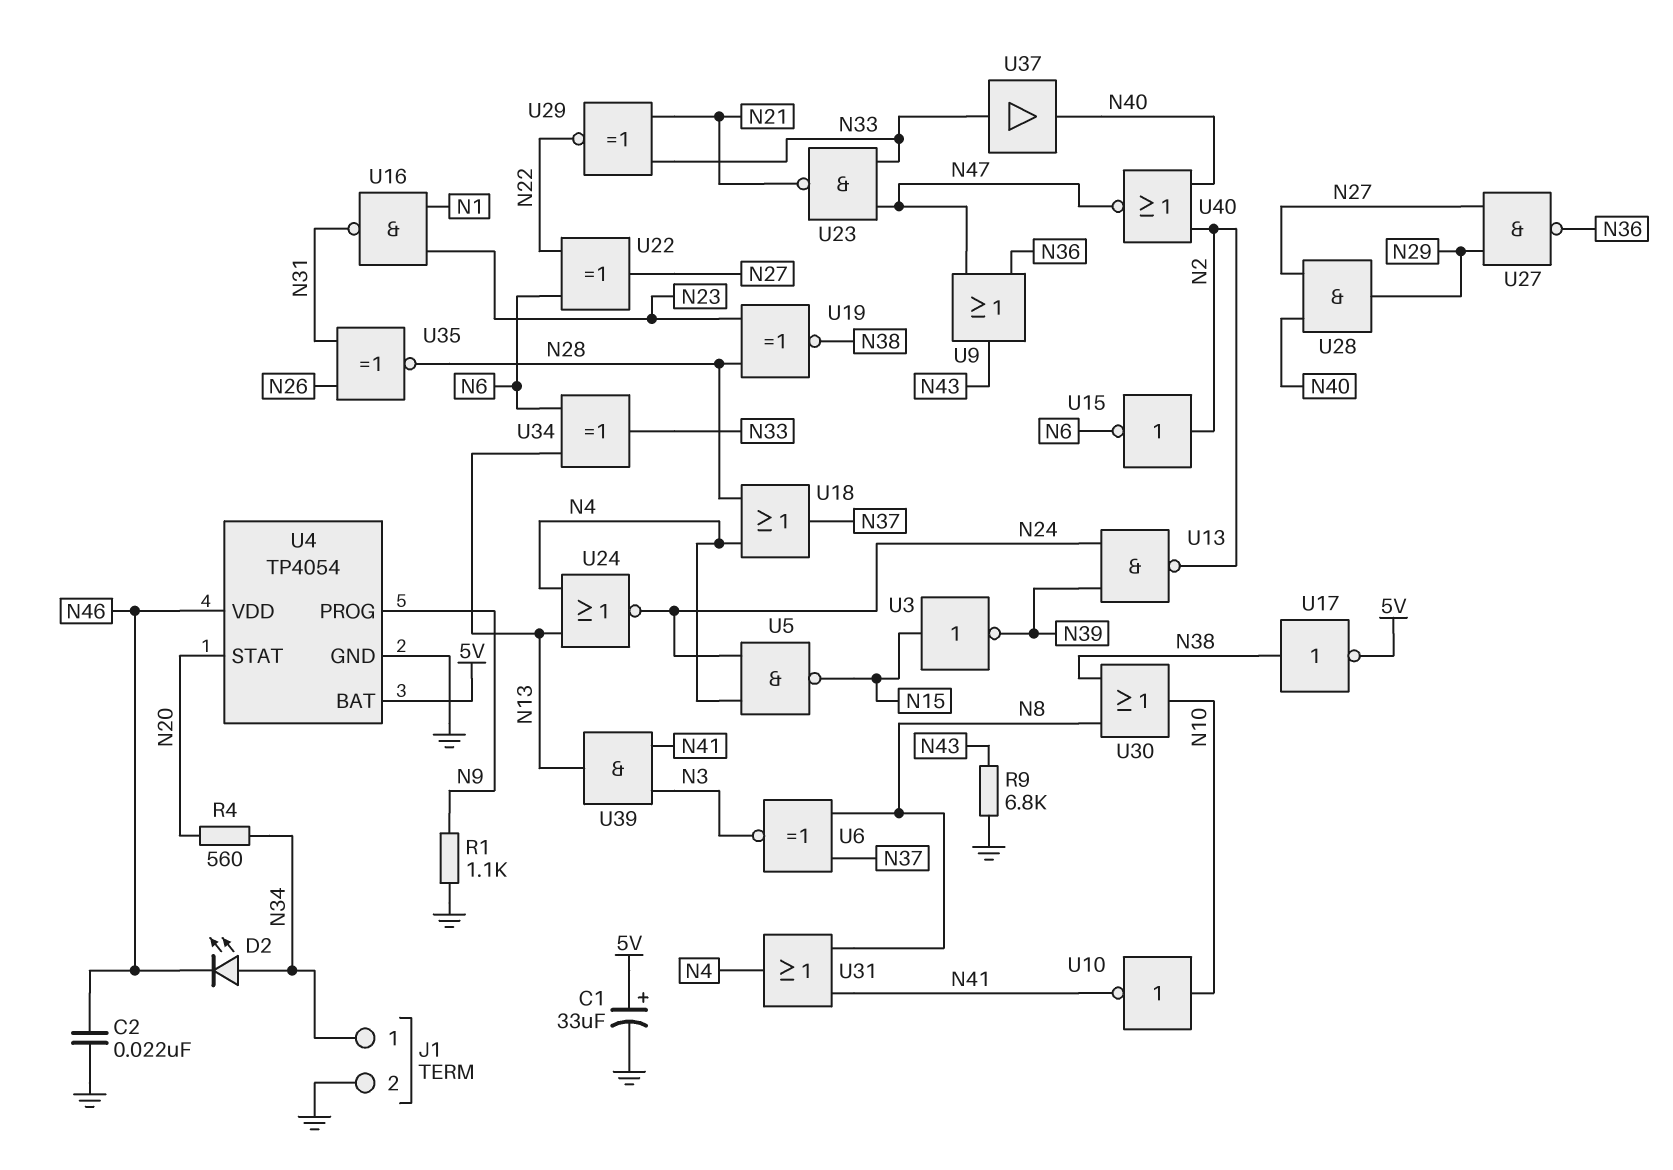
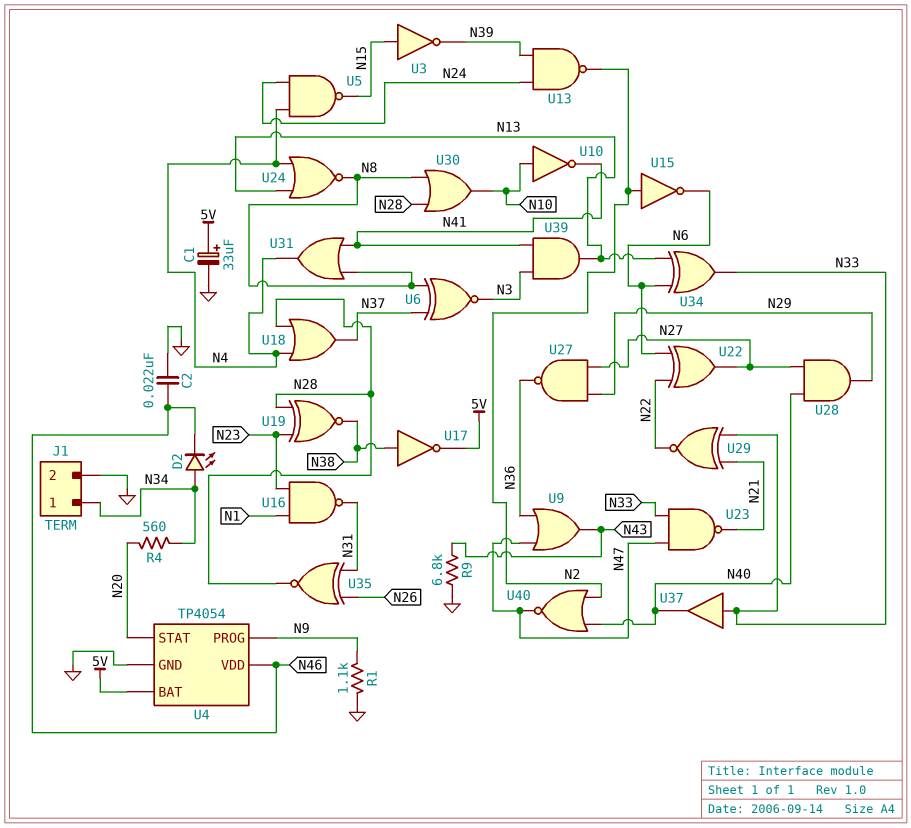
U24: NOR (in N4, in N13, out N24) -> NOR (in N4, in N13, out N8)
U30: OR (in N8, in N38, out N10) -> OR (in N8, in N28, out N10)

